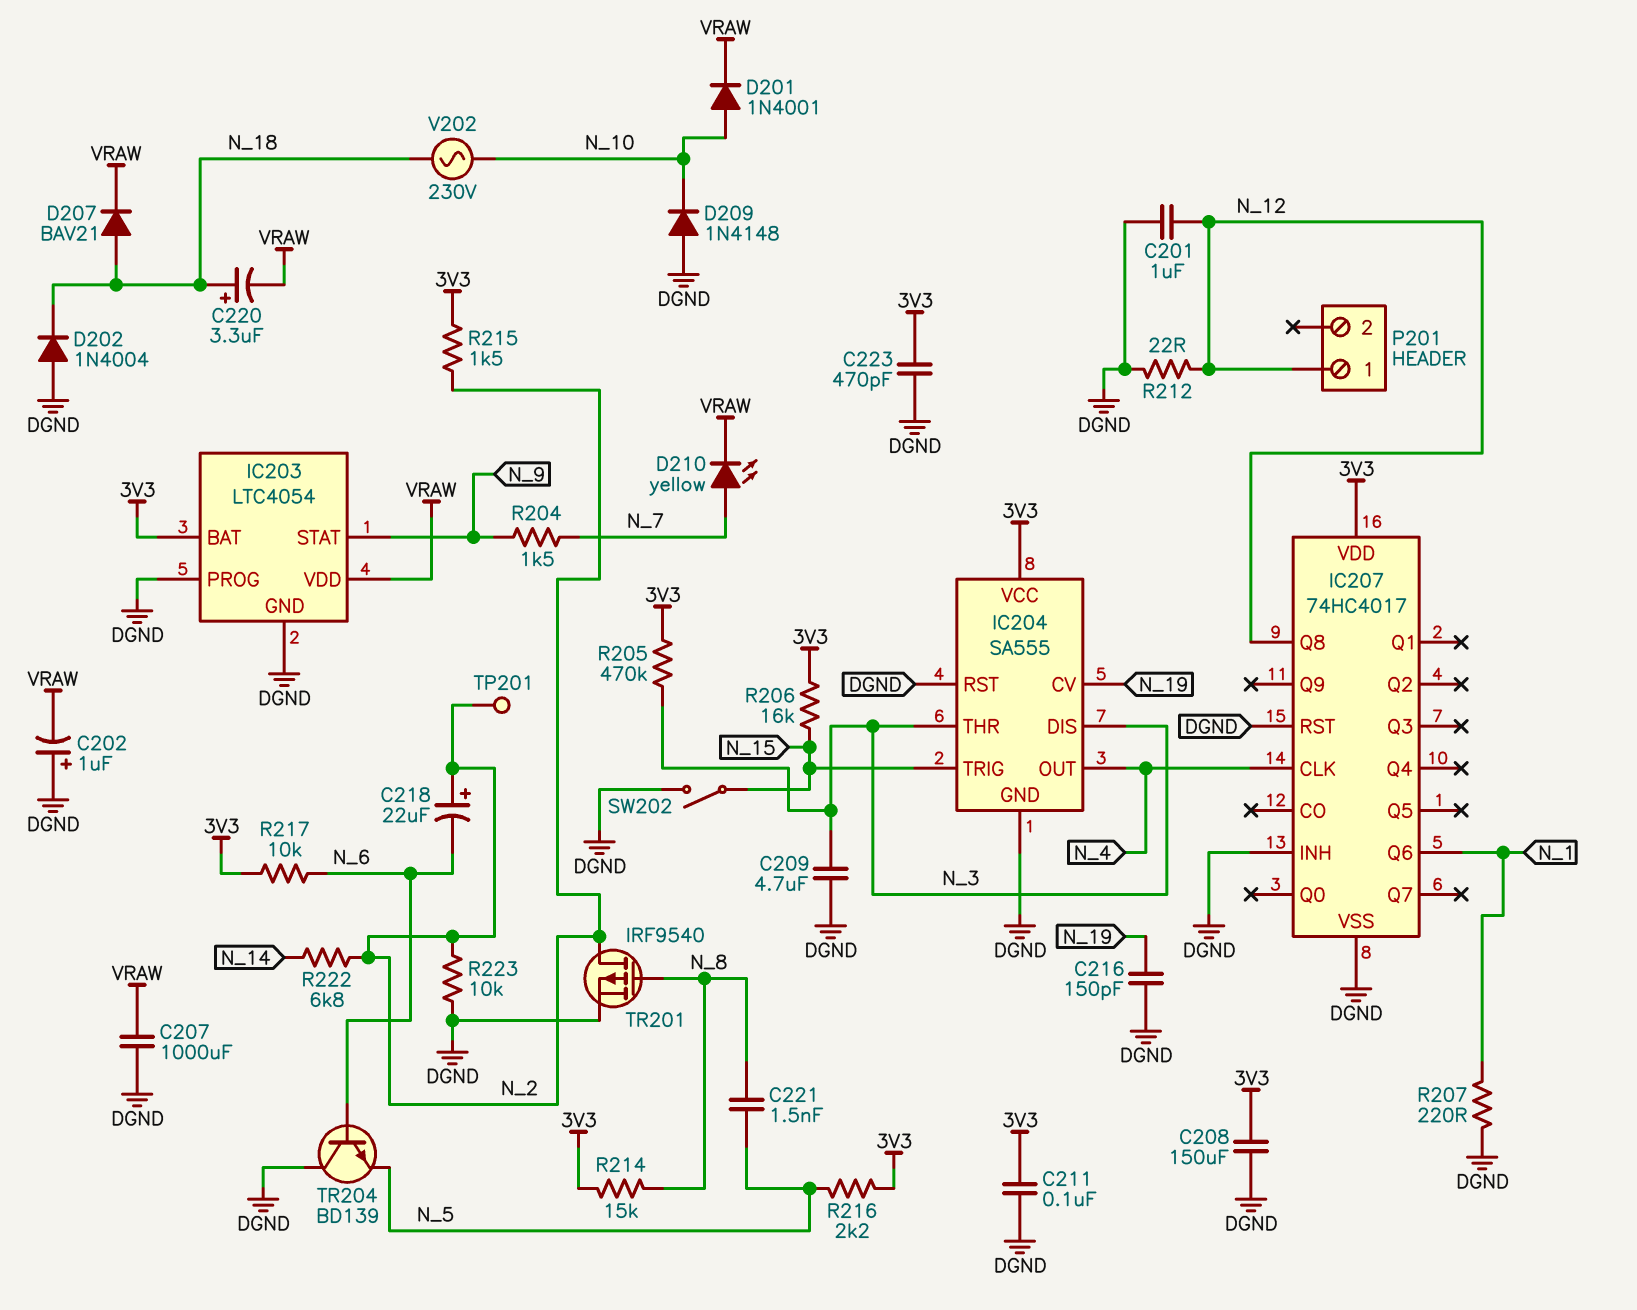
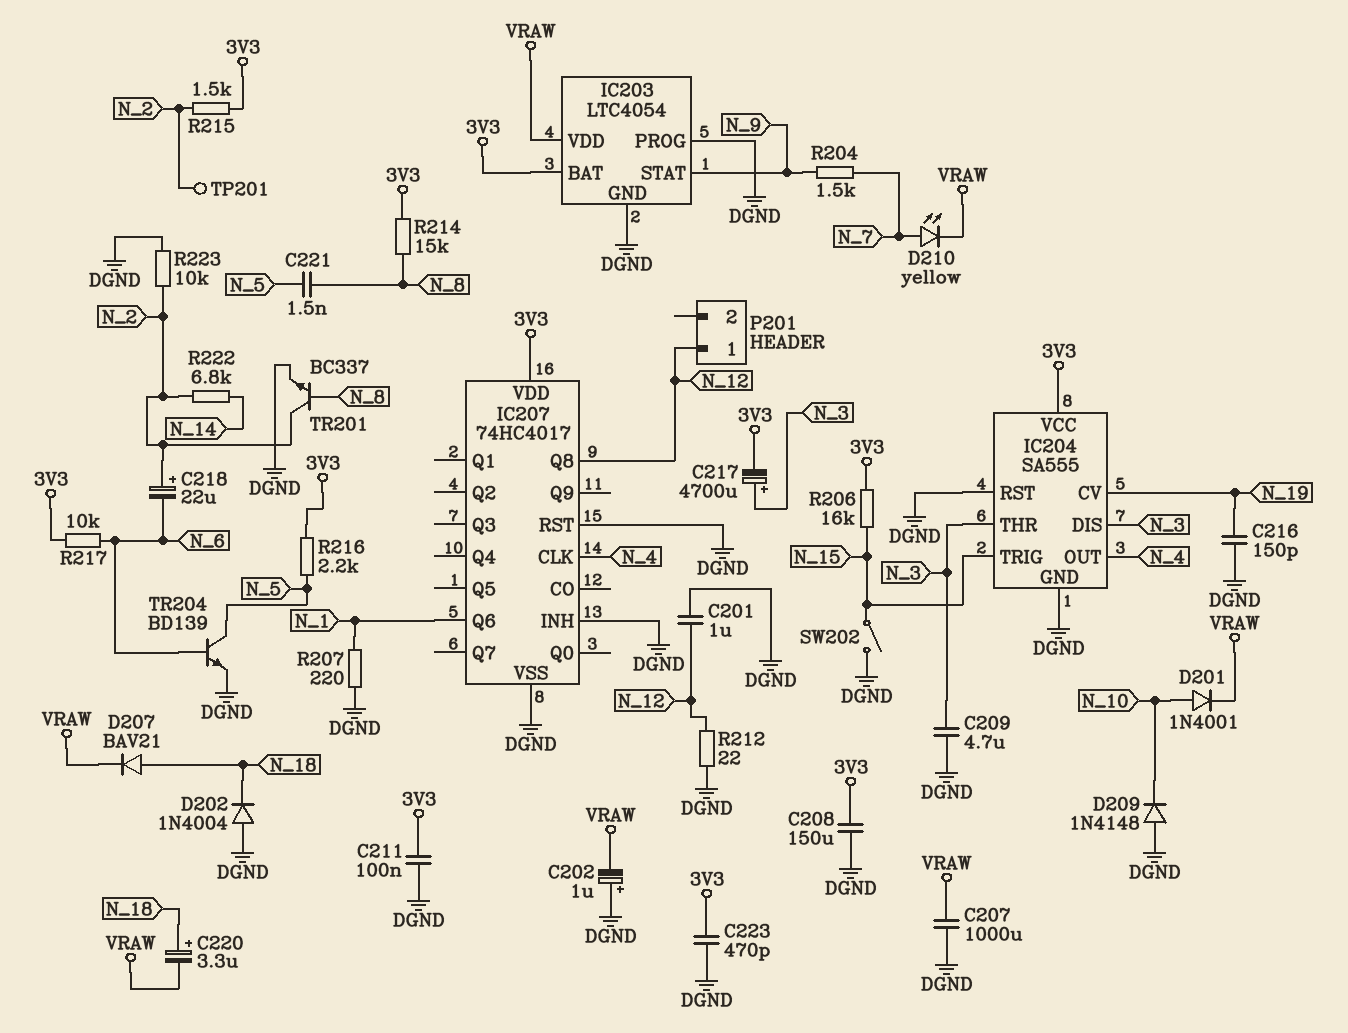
C217: none -> 4700uF (plus N_3, minus 3V3)
R205: 470k (3V3, N_3) -> none
TR201: PMOS IRF9540 (G N_8, D N_2, S DGND) -> NPN BC337 (B N_8, C N_2, E DGND)
TR204: NPN BD139 (B N_6, C DGND, E N_5) -> NPN BD139 (B N_6, C N_5, E DGND)
V202: AC 230V (N_10, N_18) -> none

